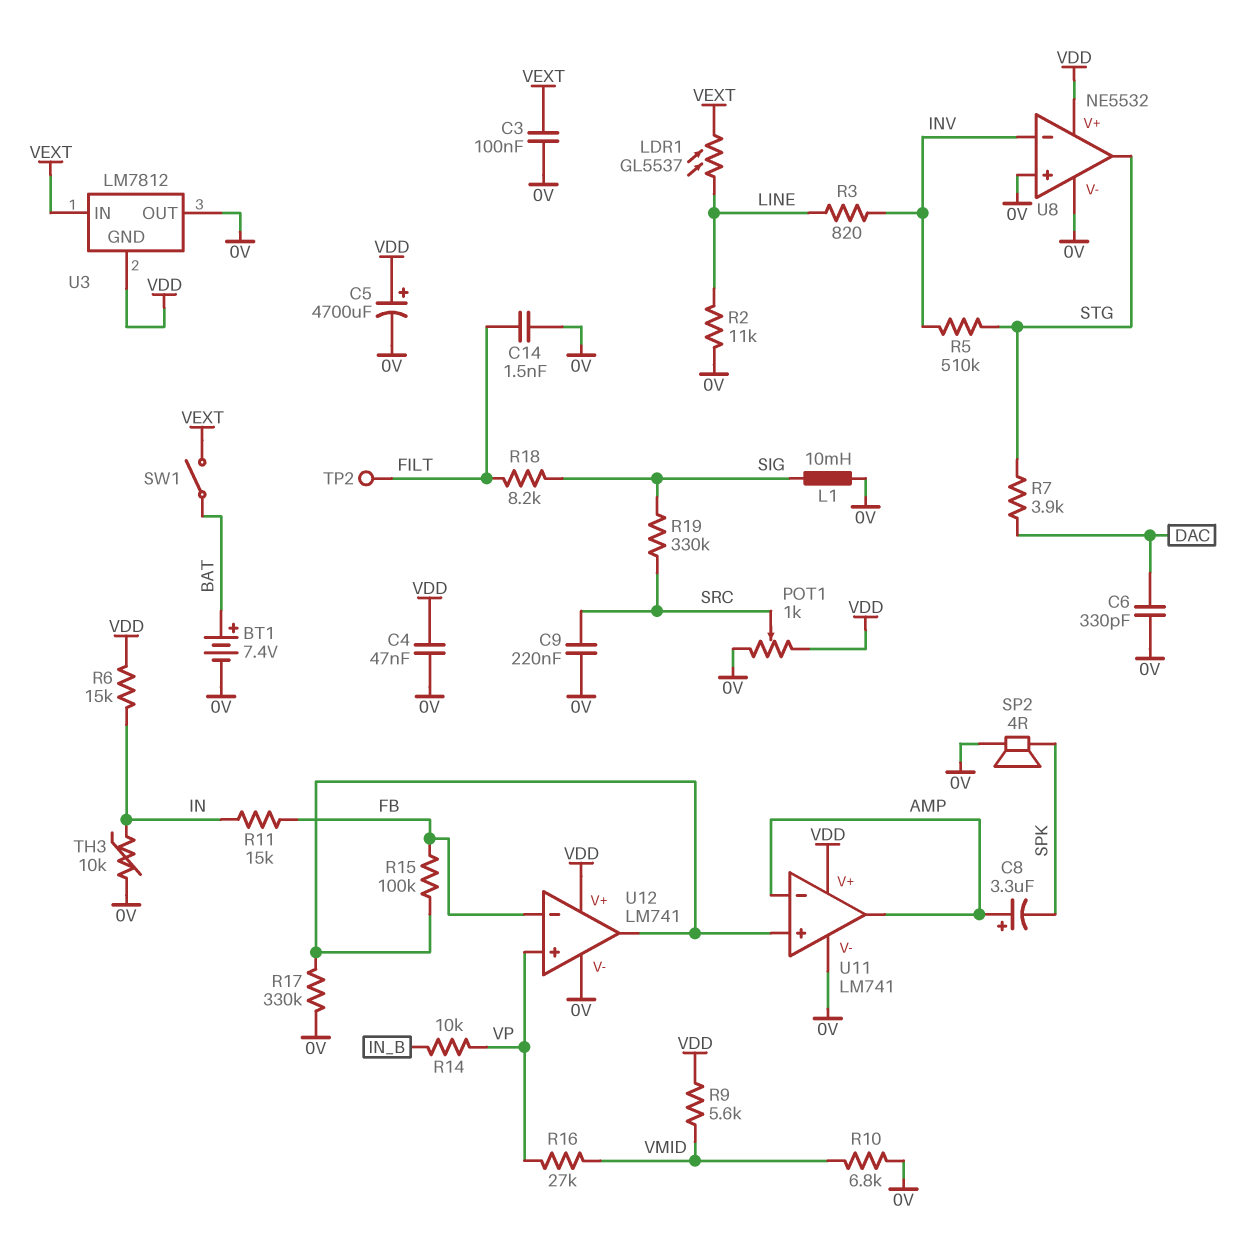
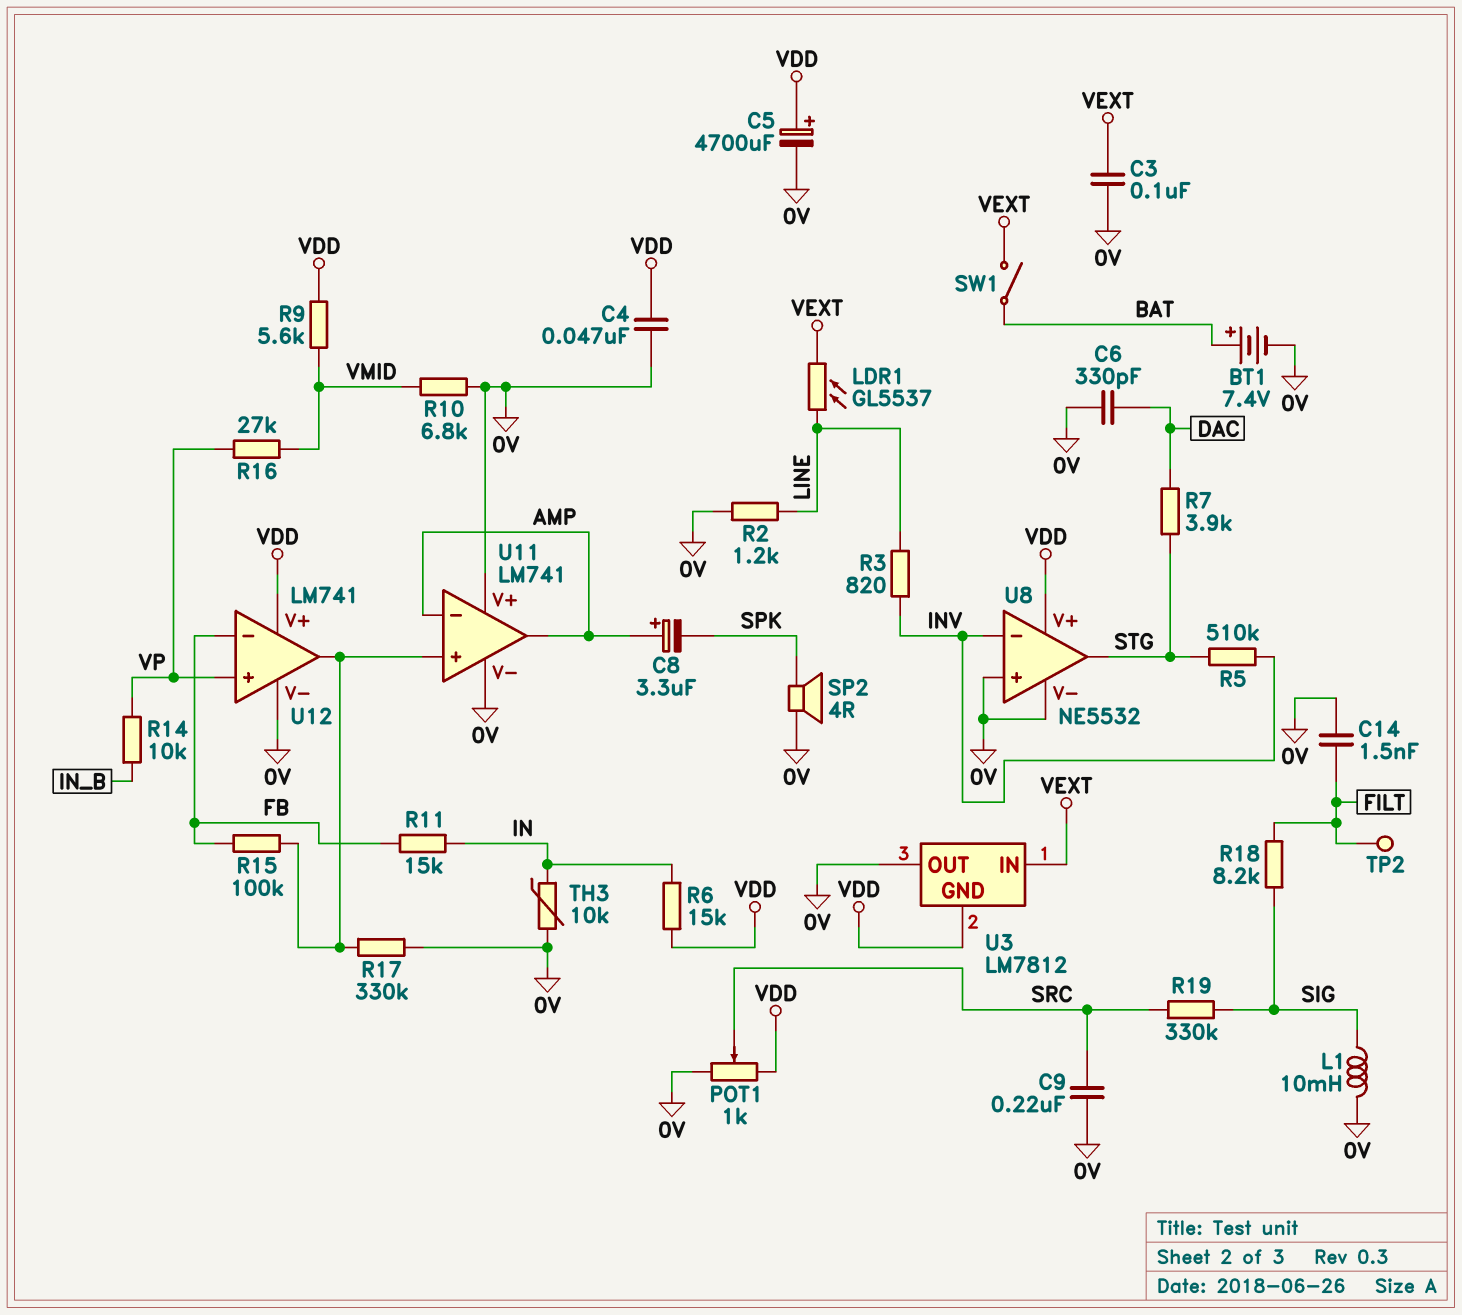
R2: 11k (0V, LINE) -> 1.2k (0V, LINE)
U11 pin V+: VDD -> 0V

